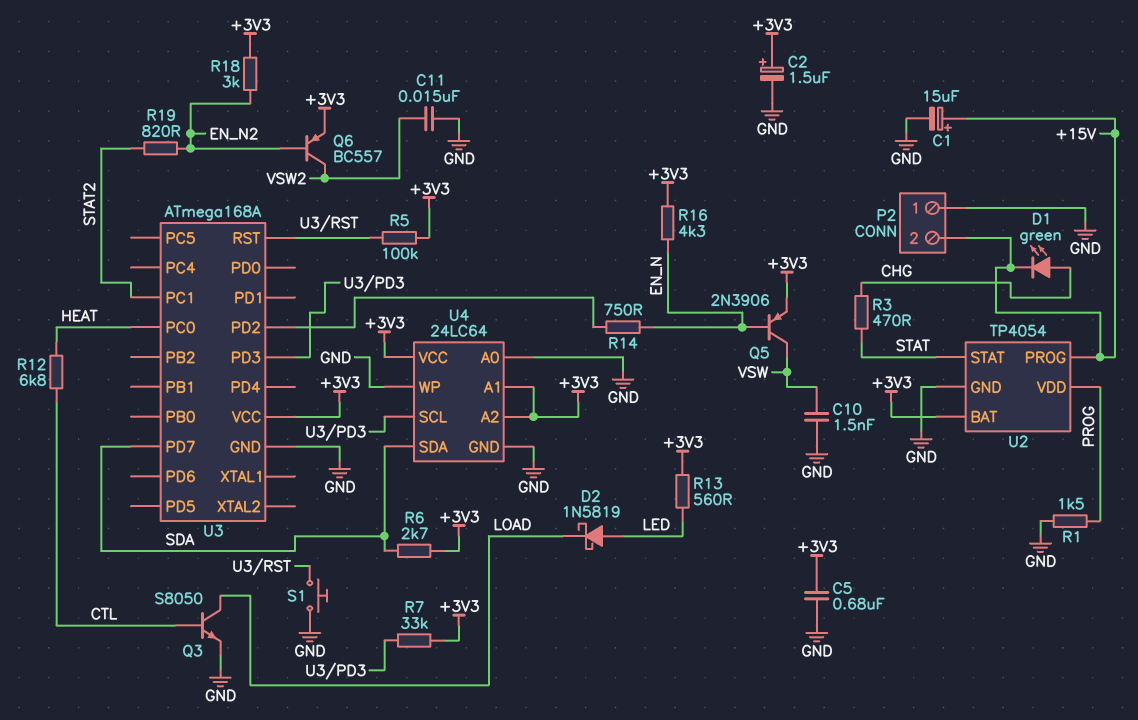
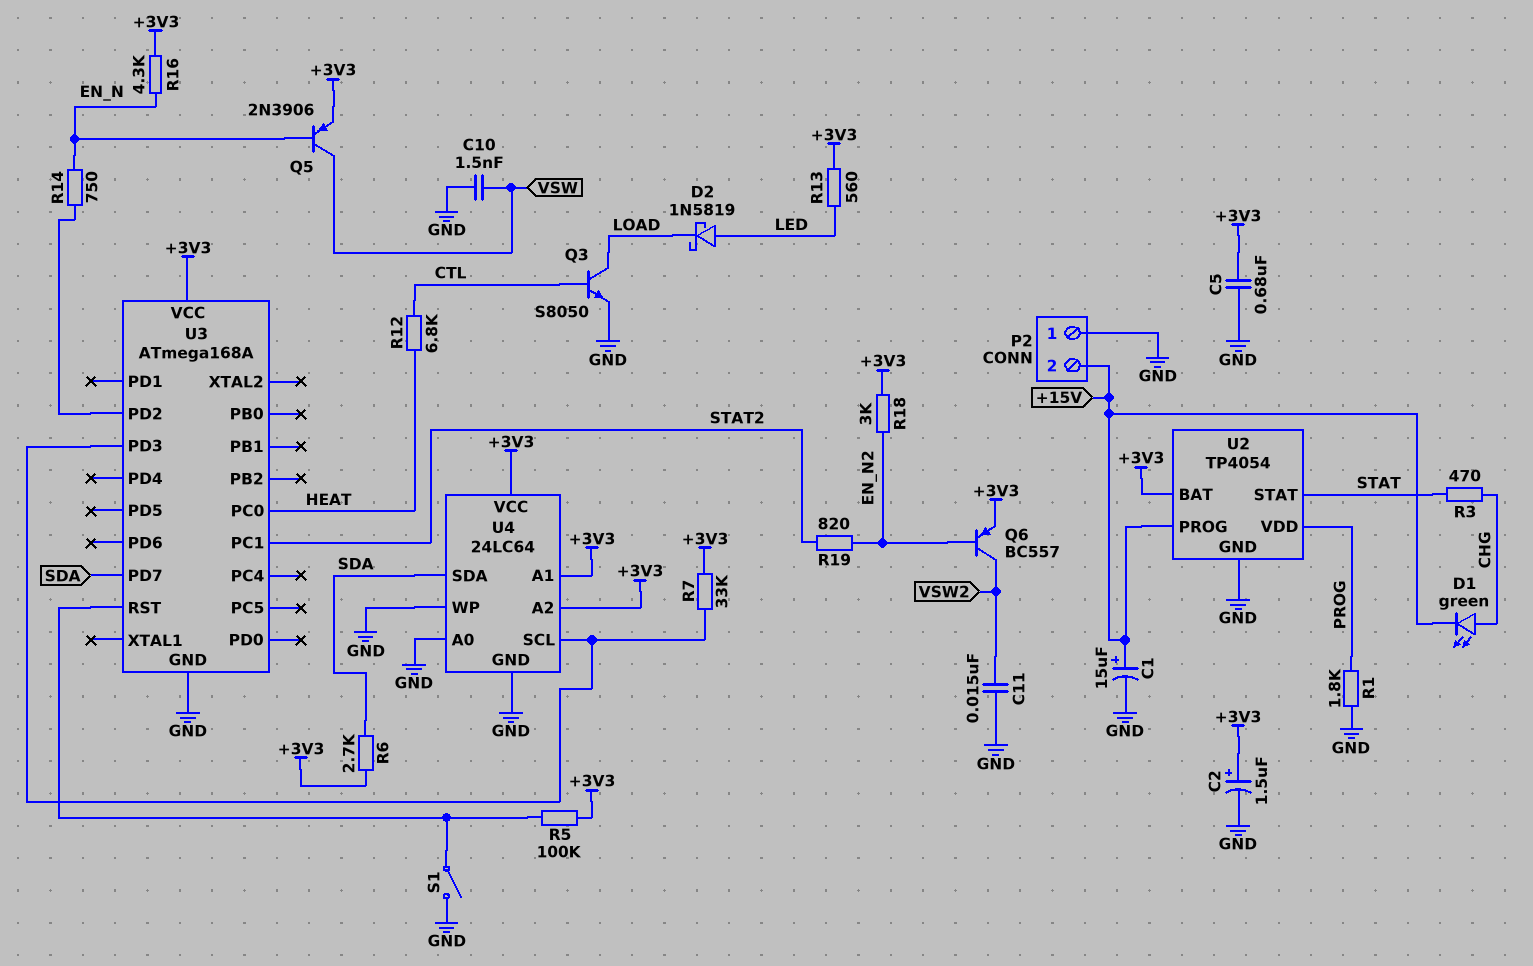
R1: 1.5k (GND, PROG) -> 1.8k (GND, PROG)
S1: button (GND, U3/RST) -> switch (GND, U3/RST)

